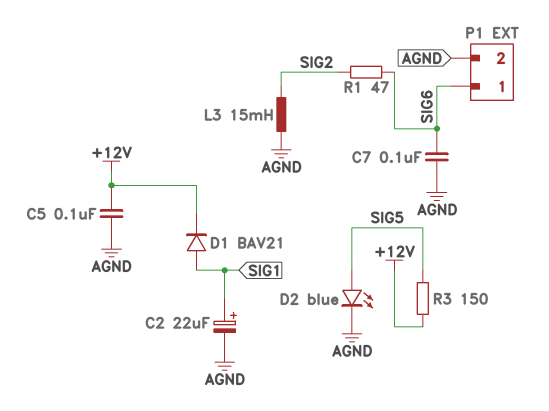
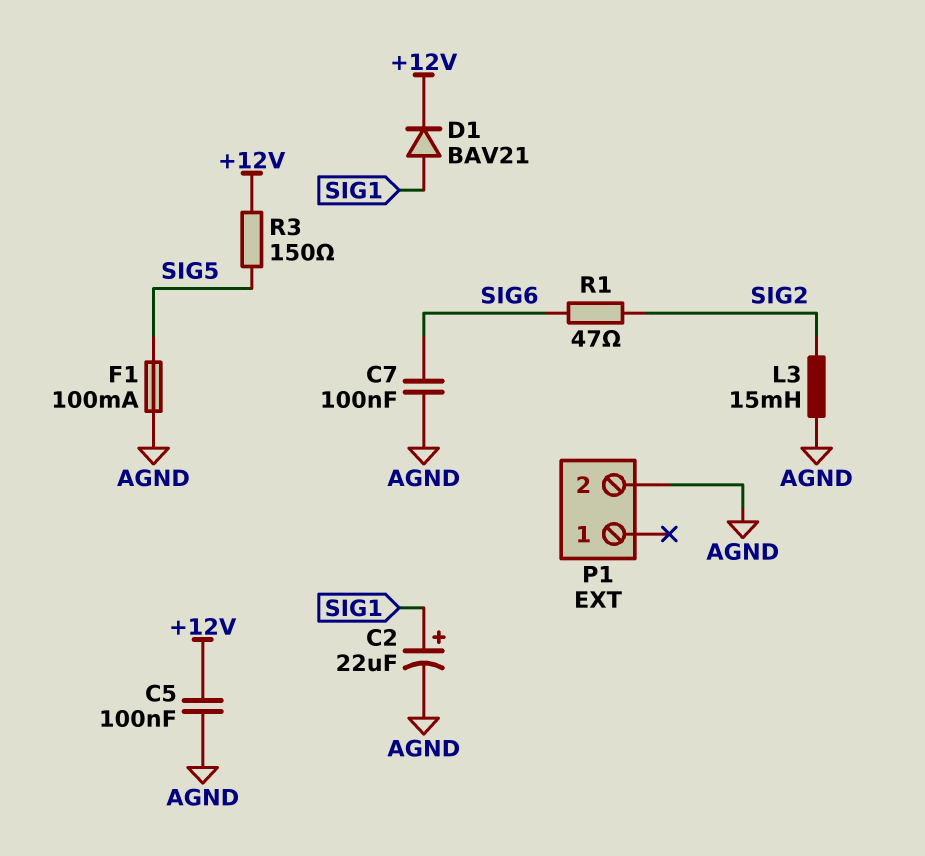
D2: LED blue (A SIG5, K AGND) -> none
F1: none -> 100mA (AGND, SIG5)
P1 pin 1: SIG6 -> none

